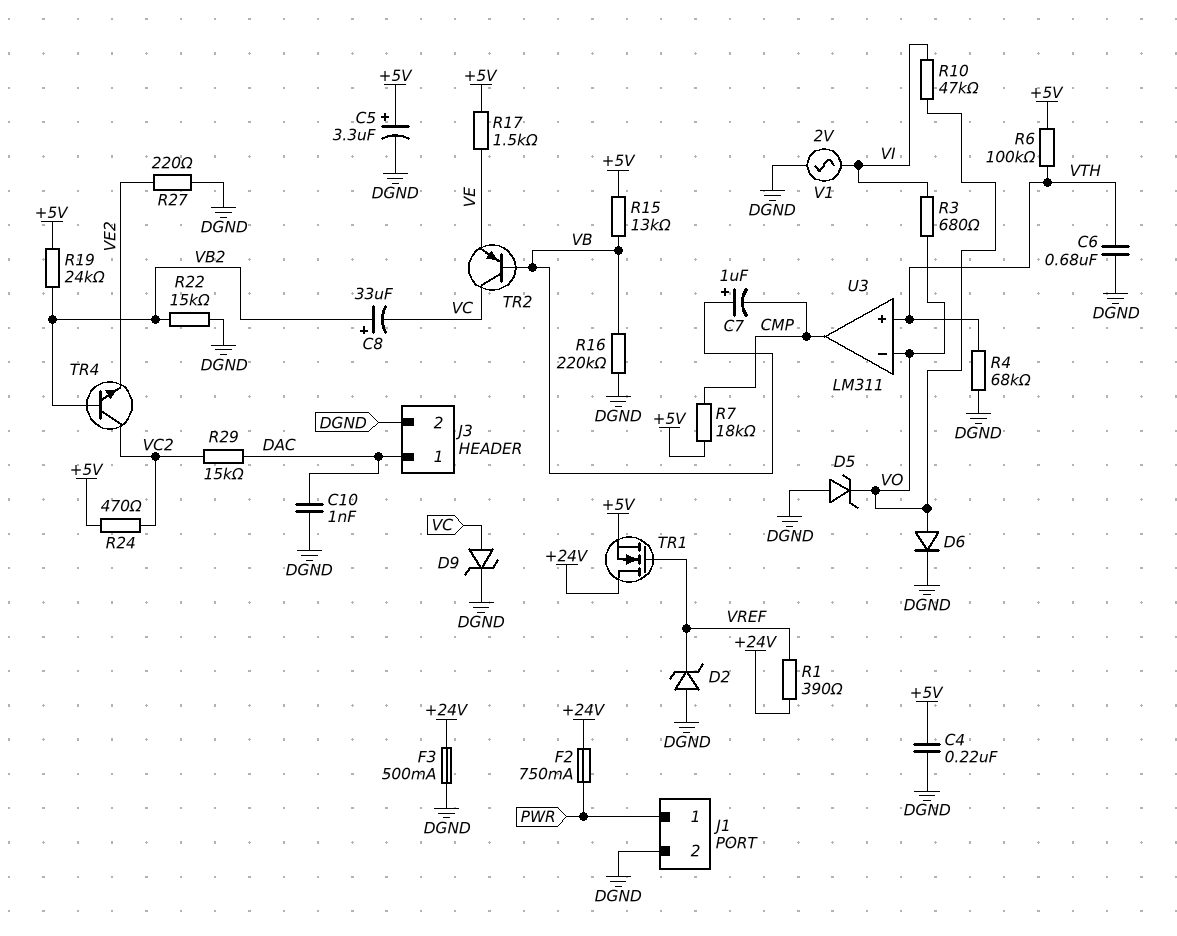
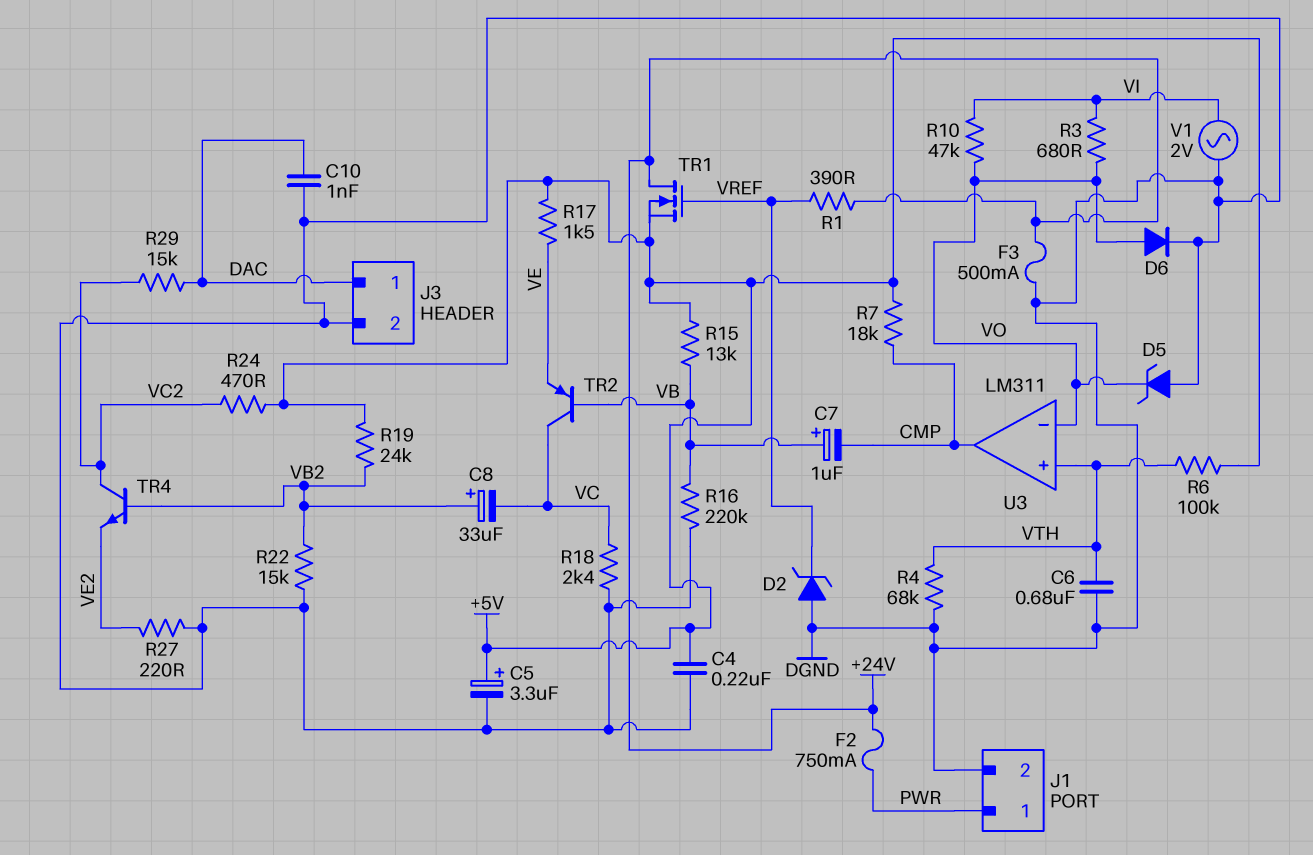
D9: zener (A VC, K DGND) -> none
R18: none -> 2.4k (DGND, VC)

